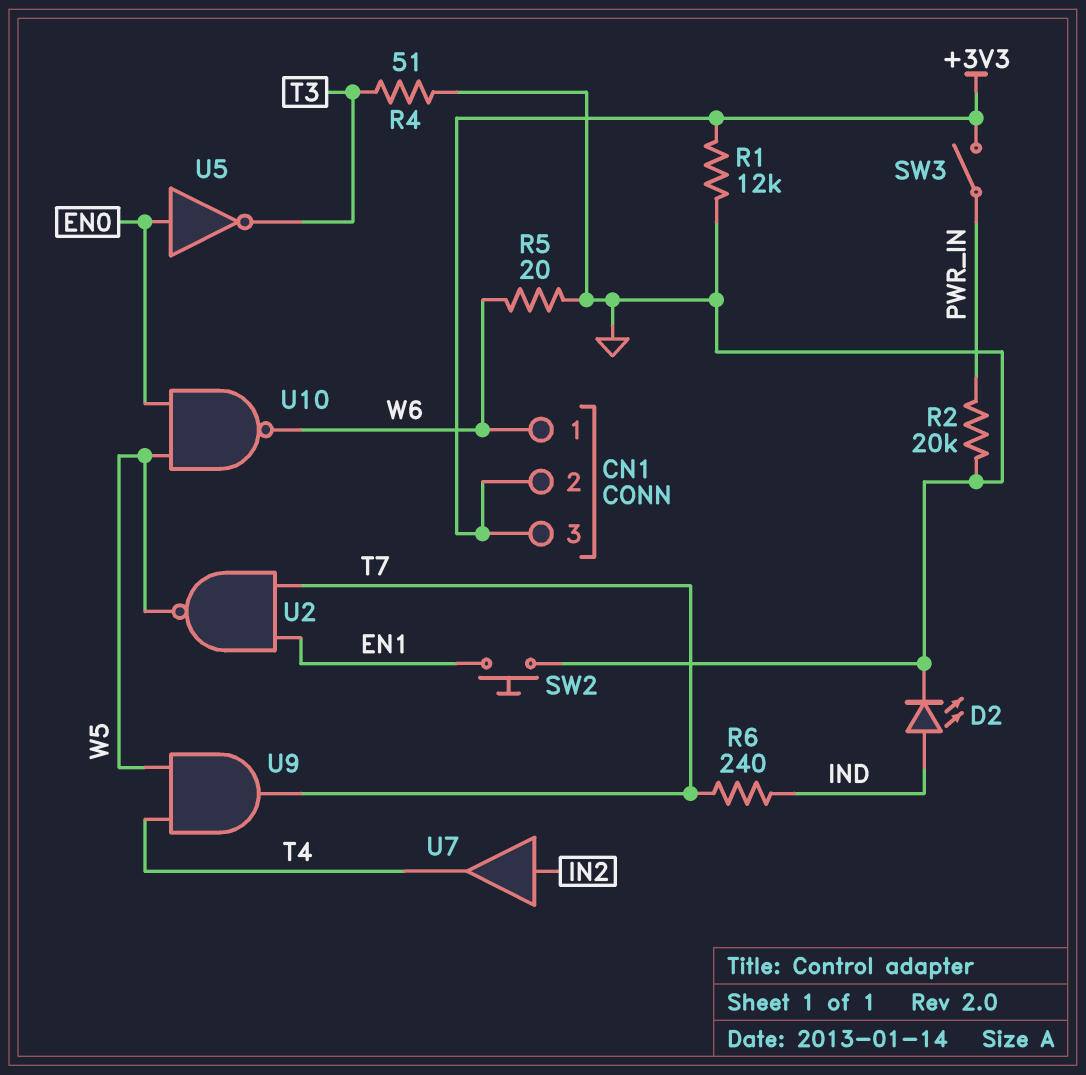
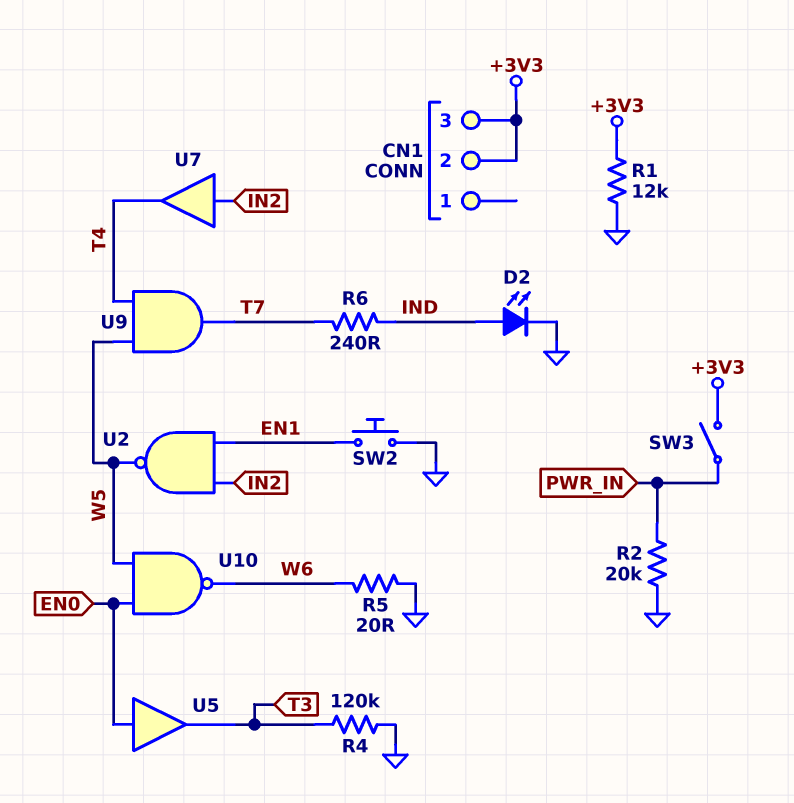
CN1 pin 1: W6 -> none
R4: 51 (GND, T3) -> 120k (GND, T3)
U2: NAND (in EN1, in T7, out W5) -> NAND (in EN1, in IN2, out W5)
U5: NOT (in EN0, out T3) -> buffer (in EN0, out T3)

